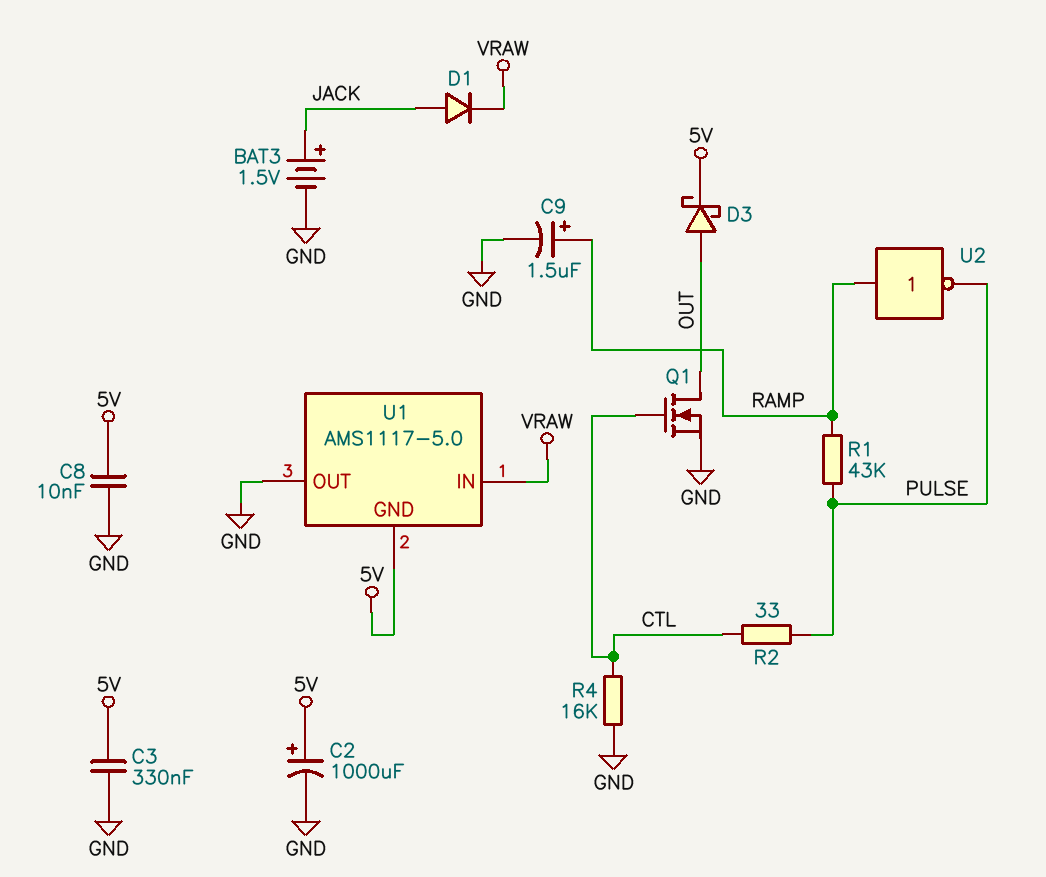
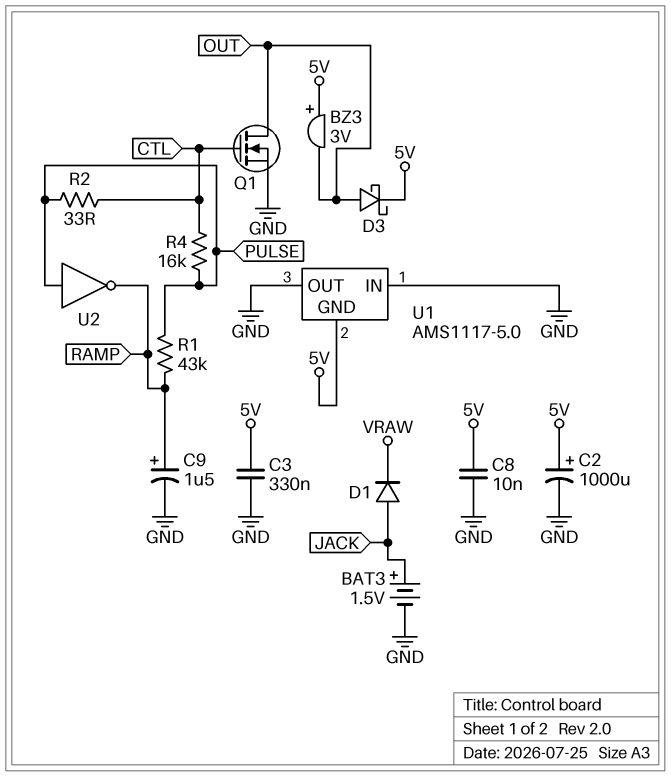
BZ3: none -> buzzer 3V (plus 5V, minus OUT)
R4: 16k (CTL, GND) -> 16k (CTL, PULSE)
U1 pin IN: VRAW -> GND
U2: NOT (in RAMP, out PULSE) -> NOT (in PULSE, out RAMP)

